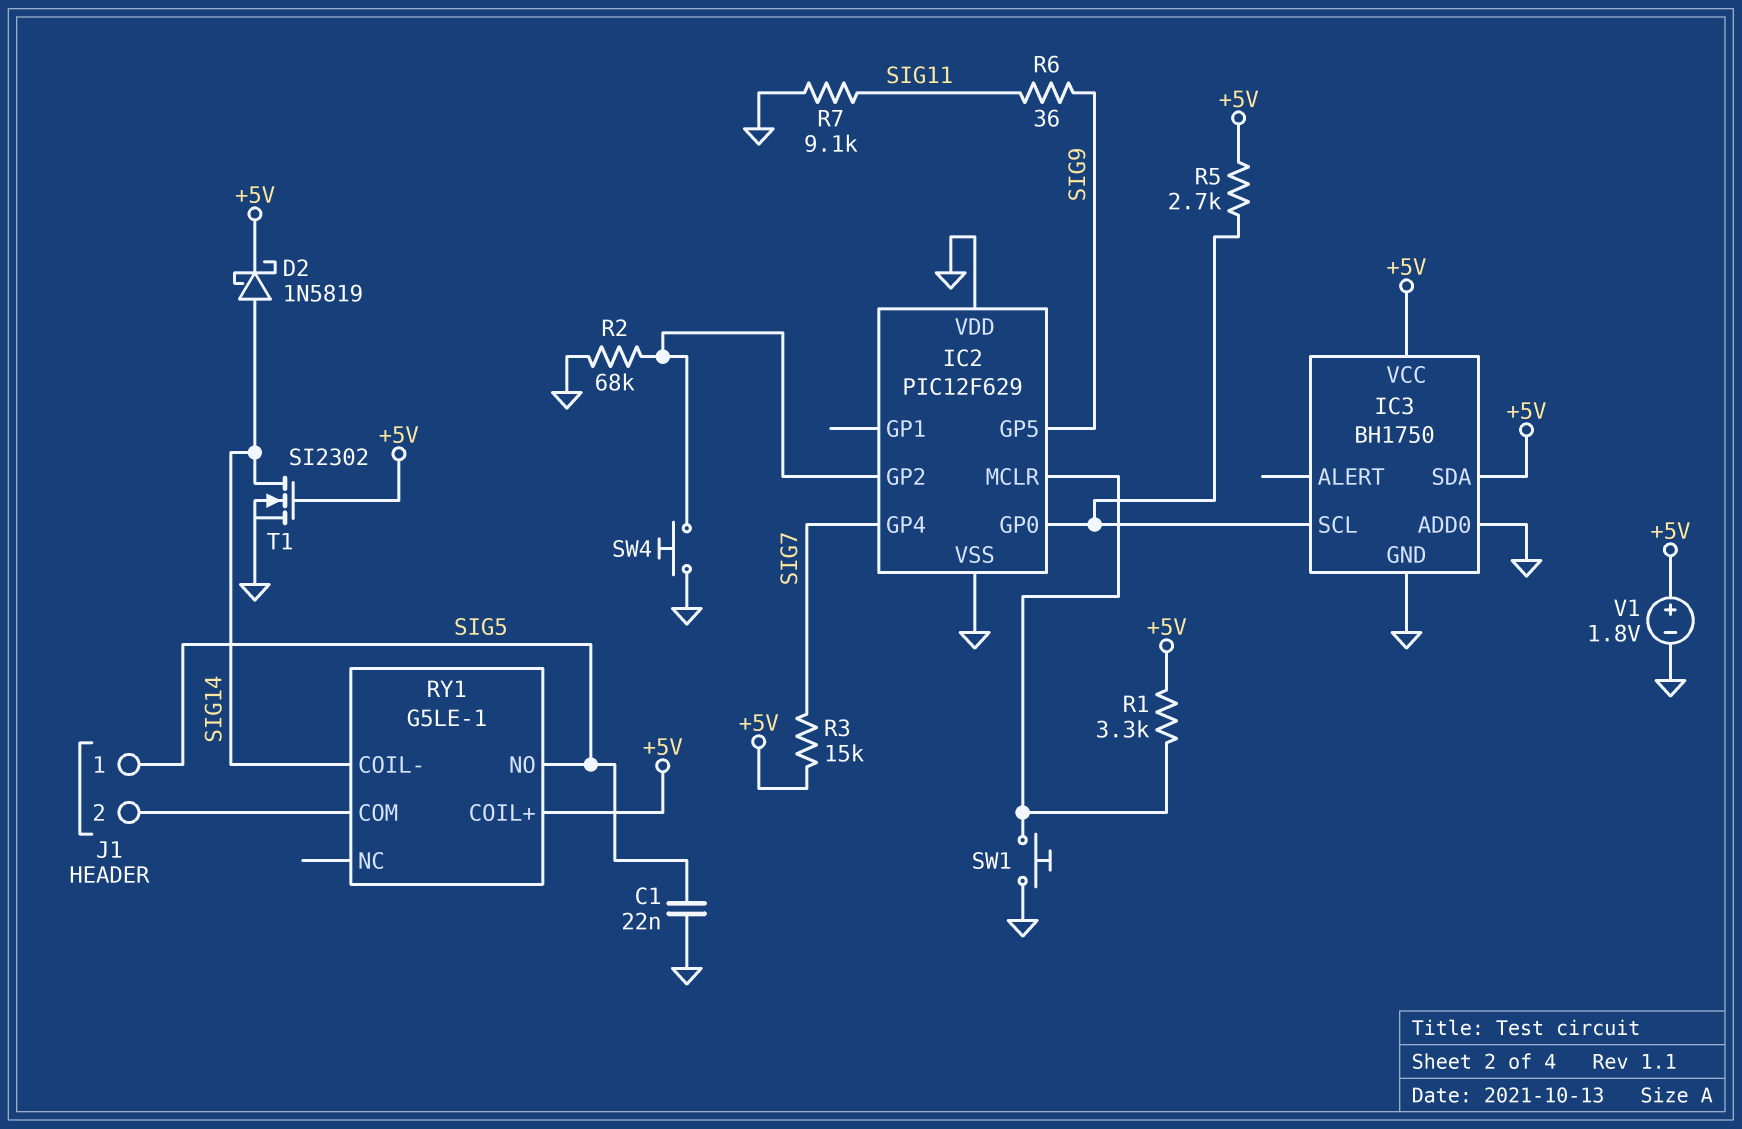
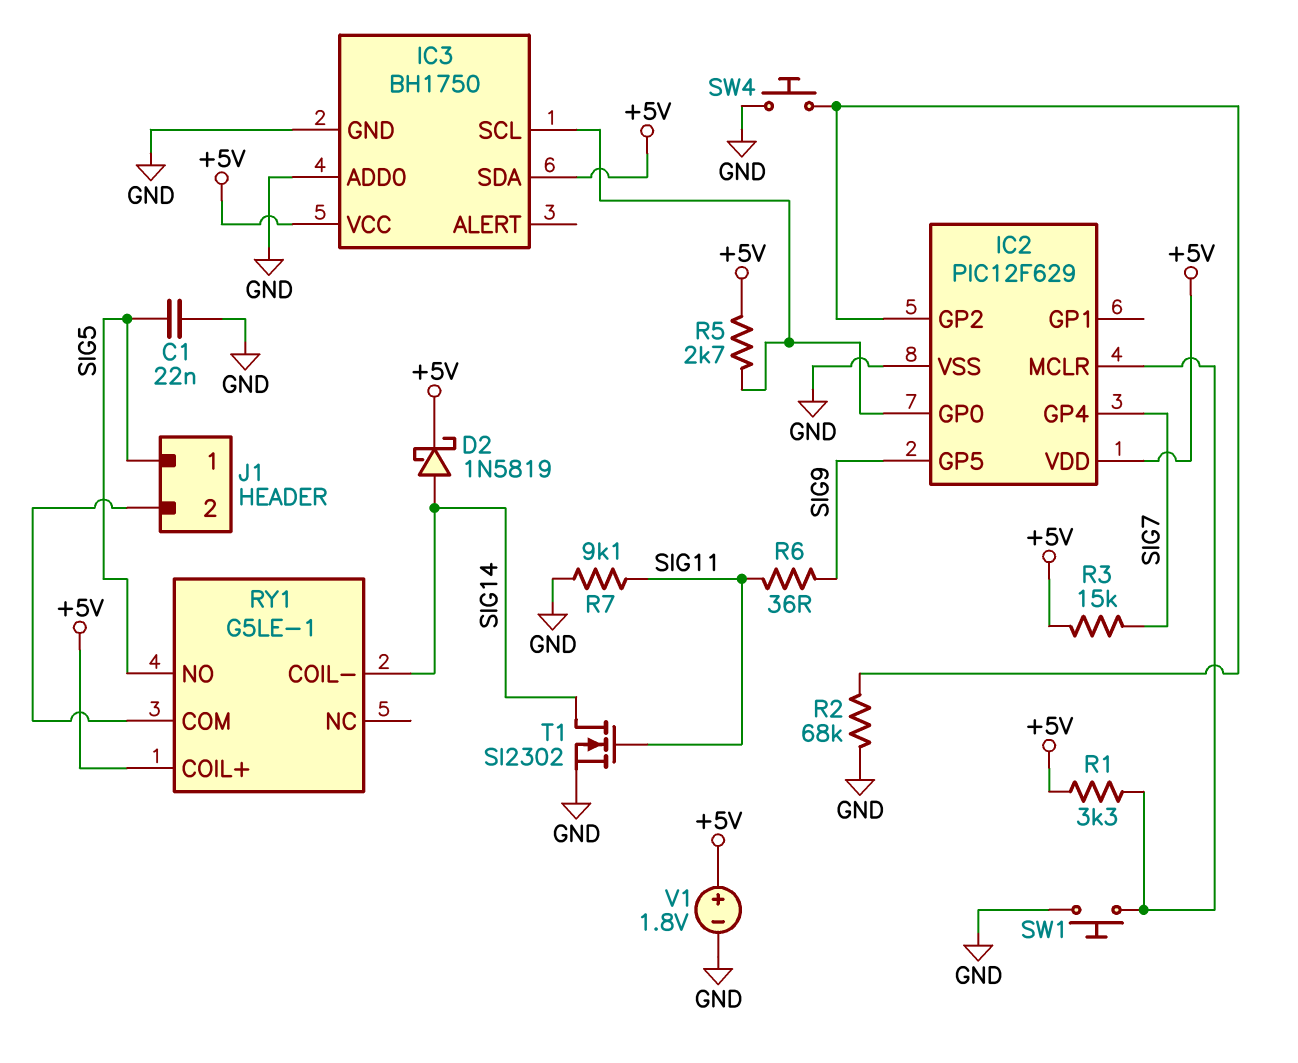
IC2 pin VDD: GND -> +5V
T1: NMOS SI2302 (G +5V, D SIG14, S GND) -> NMOS SI2302 (G SIG11, D SIG14, S GND)

